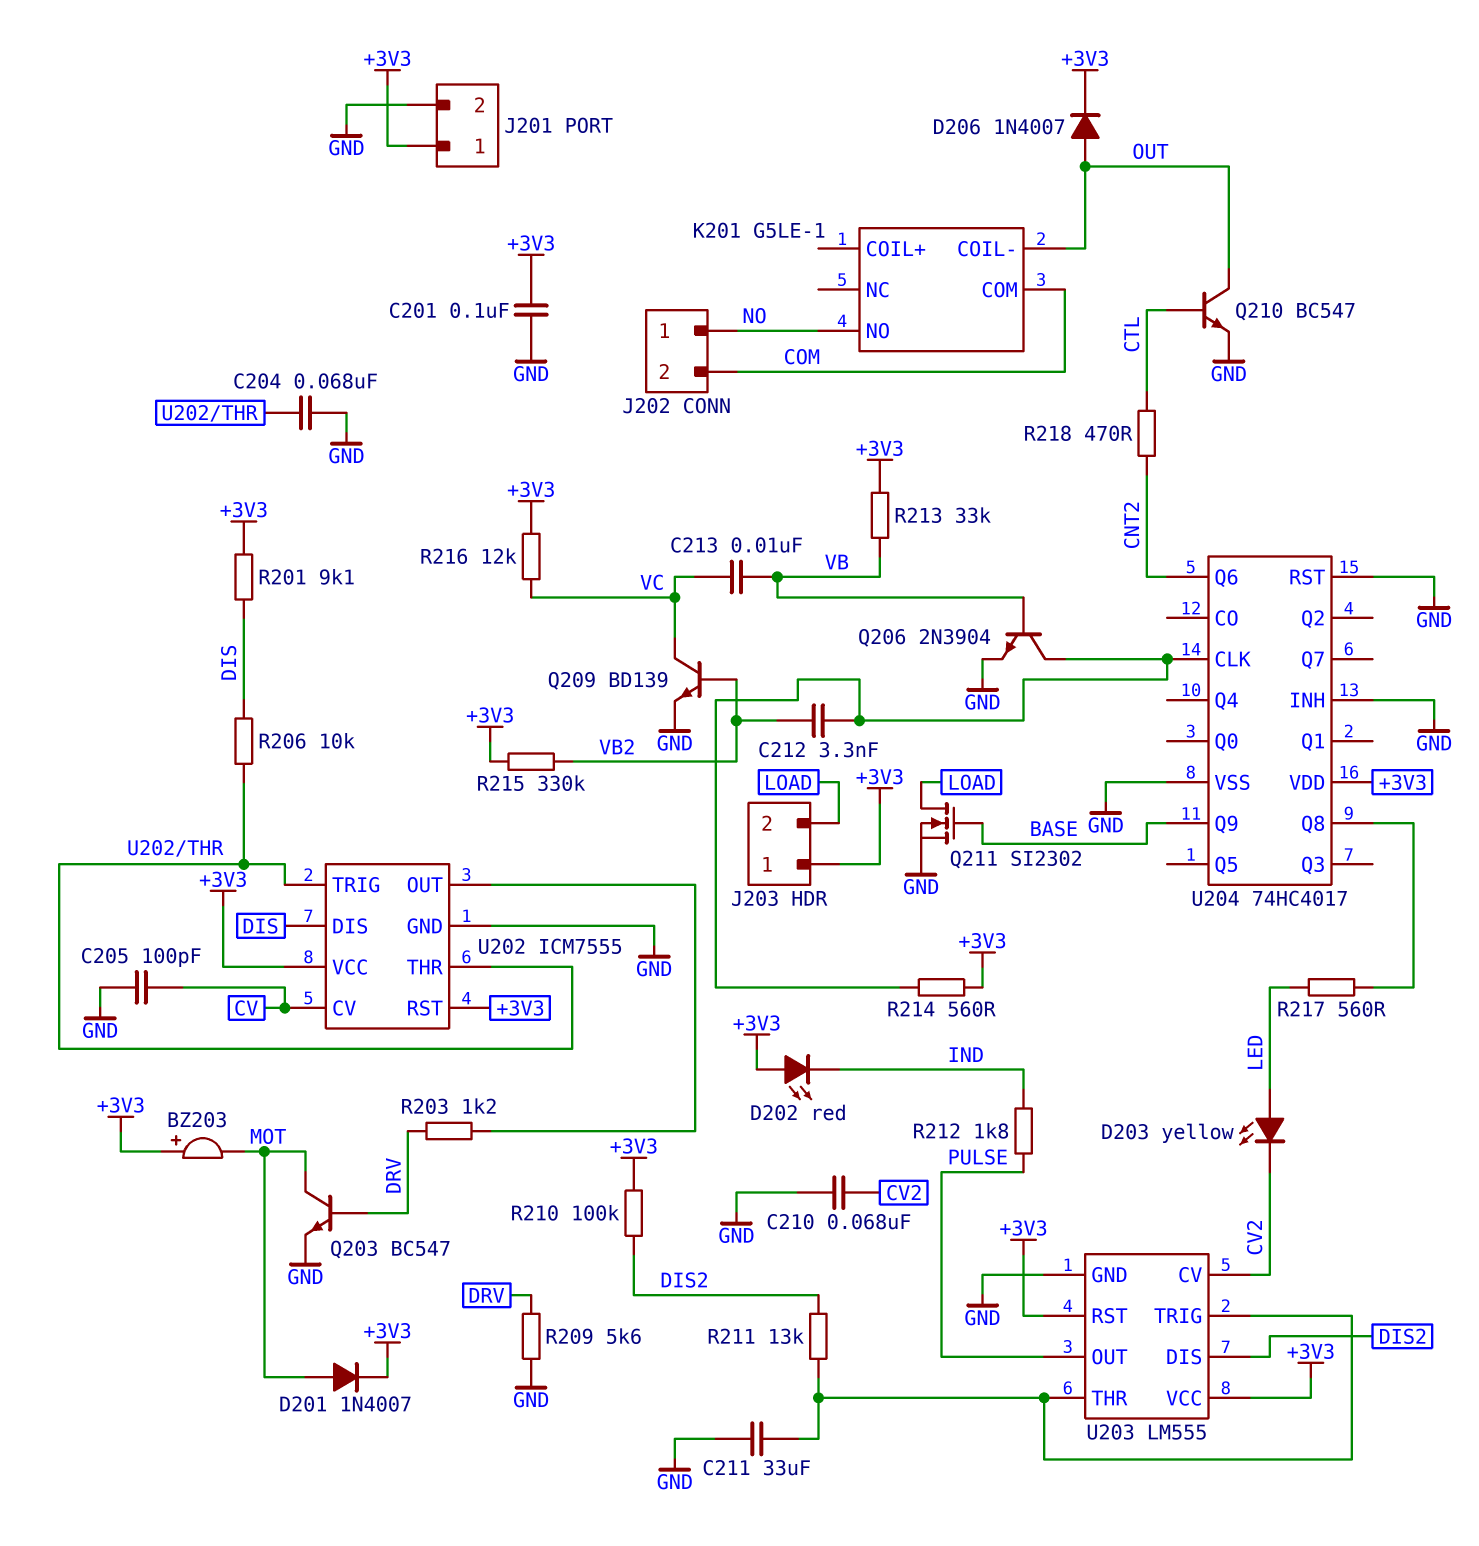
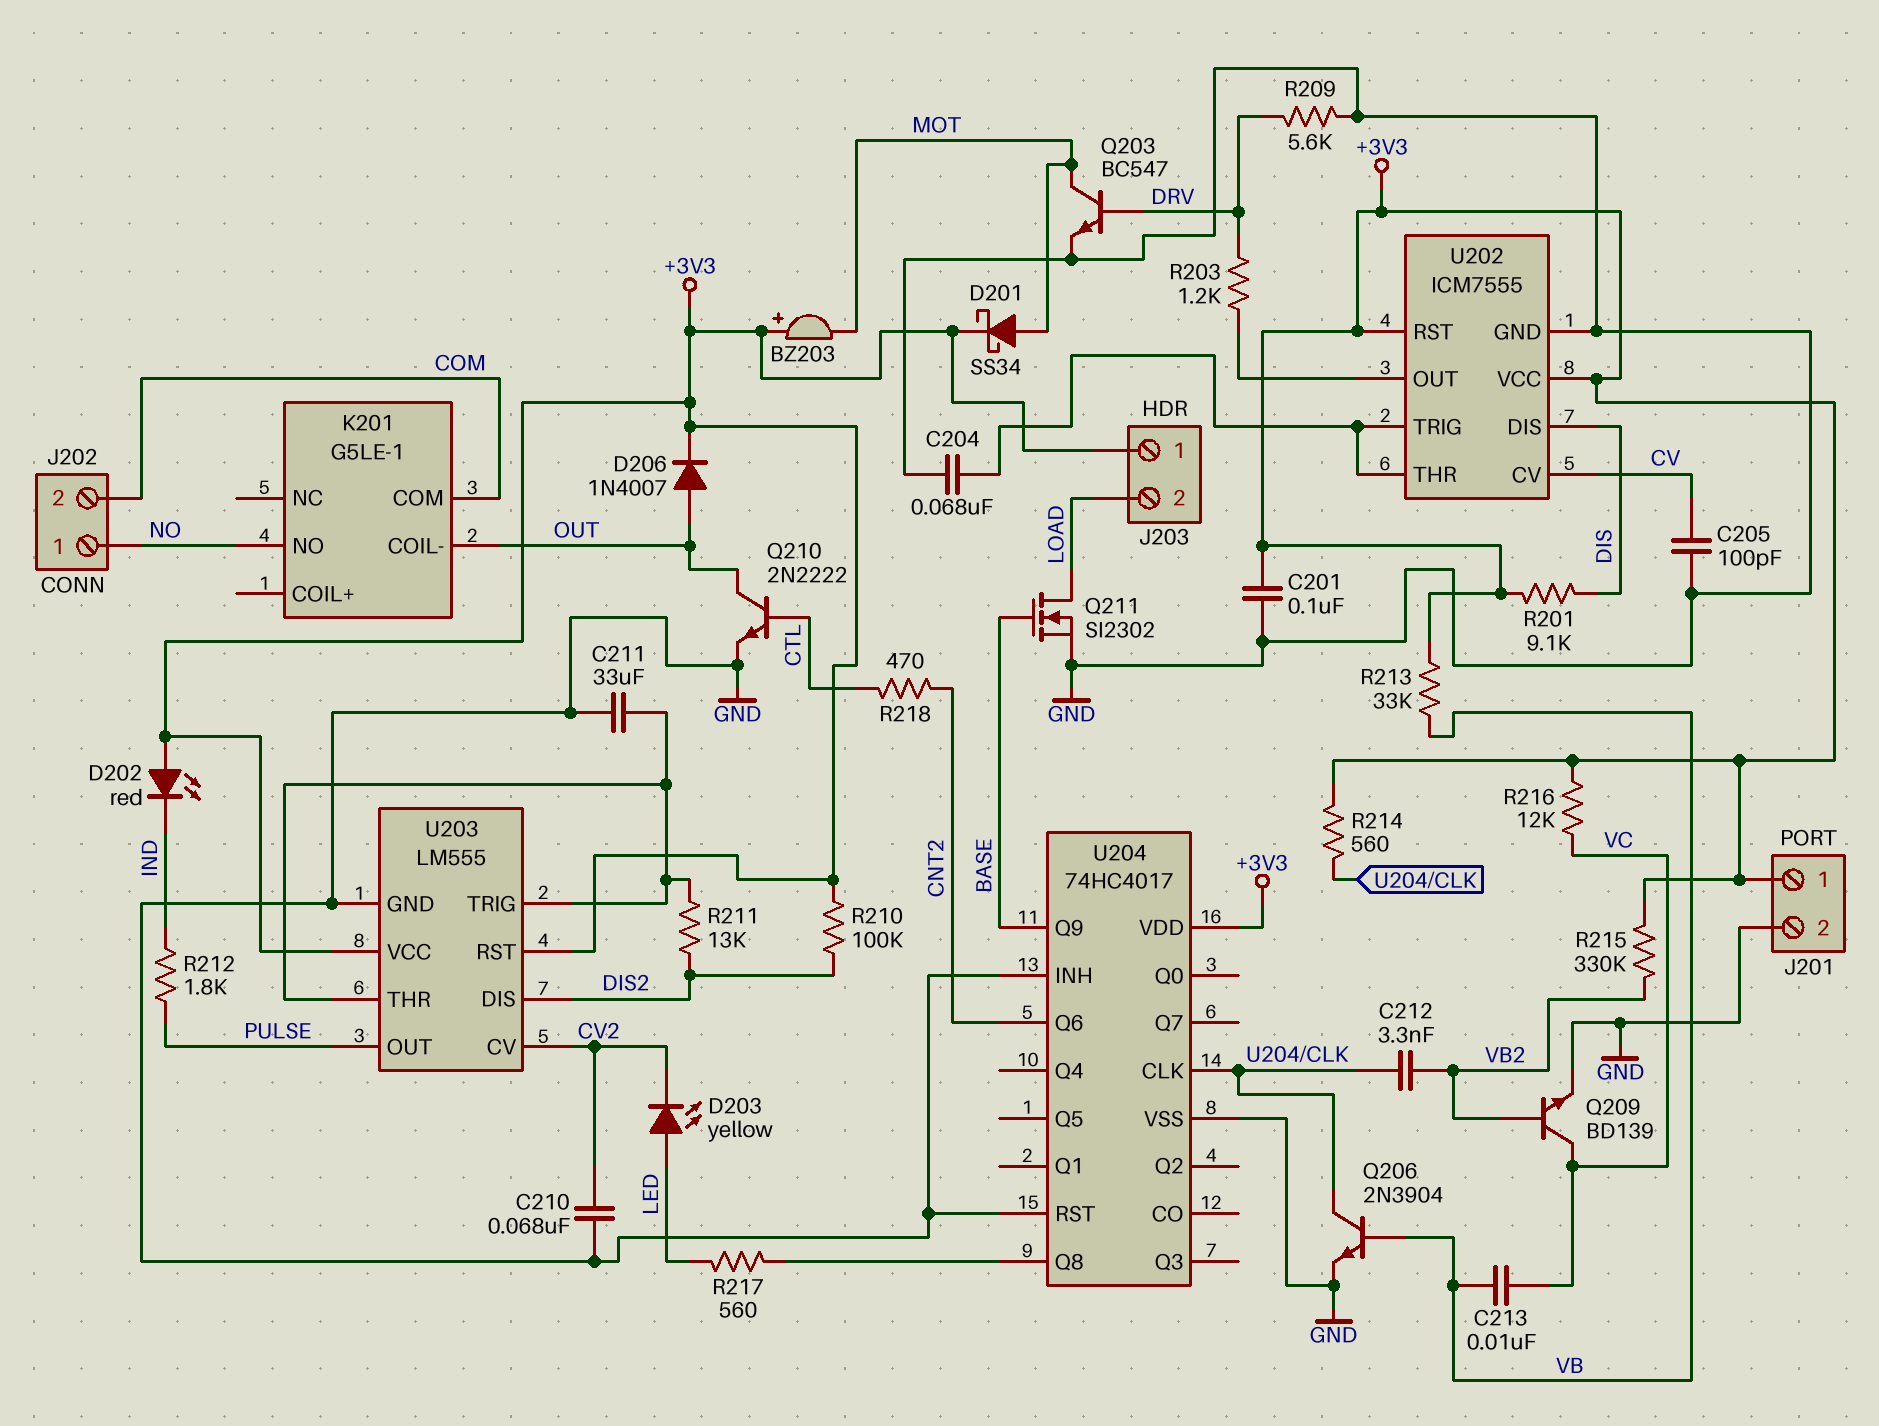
D201: diode 1N4007 (A MOT, K +3V3) -> schottky SS34 (A MOT, K +3V3)
Q210: NPN BC547 (B CTL, C OUT, E GND) -> NPN 2N2222 (B CTL, C OUT, E GND)
R206: 10k (DIS, U202/THR) -> none

